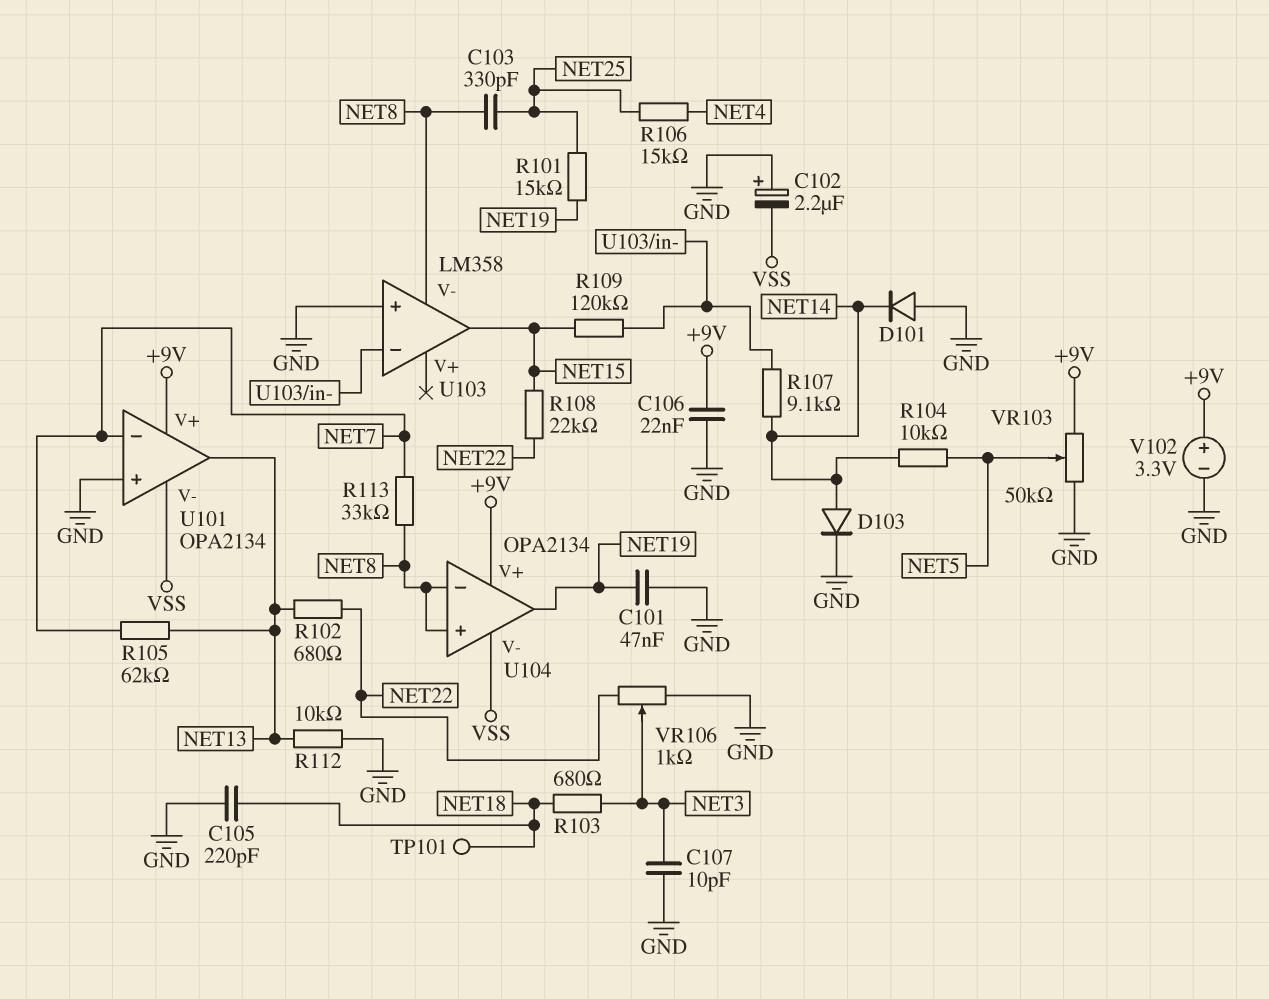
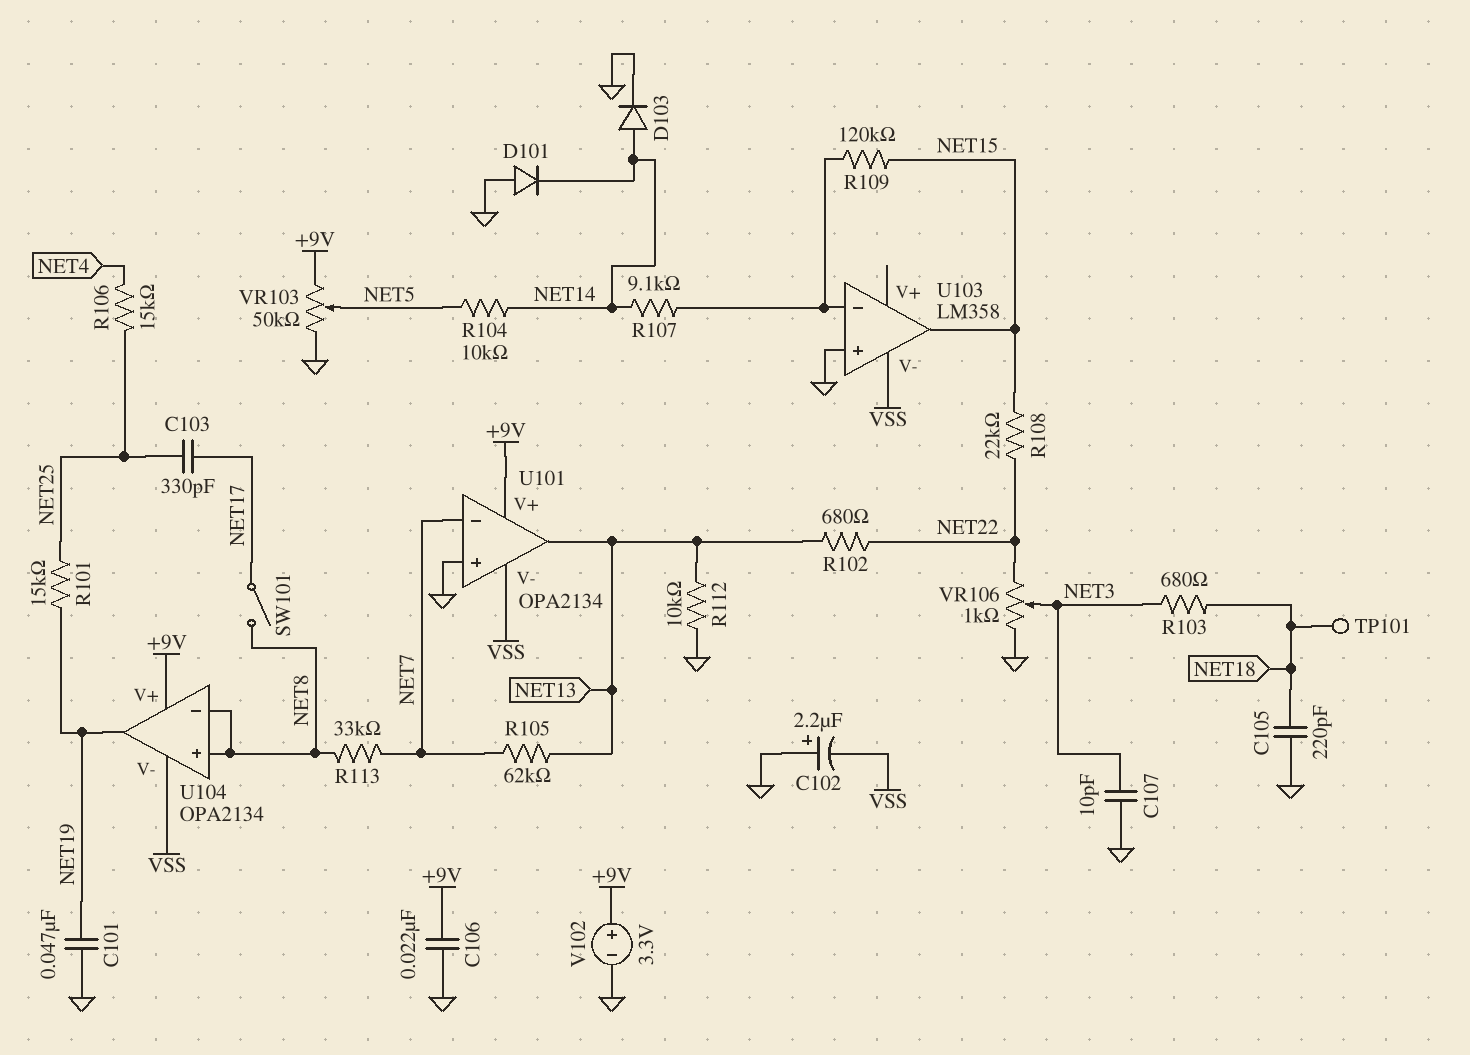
C103: 330pF (NET8, NET25) -> 330pF (NET17, NET25)
SW101: none -> switch (NET8, NET17)
U103 pin V-: NET8 -> VSS

